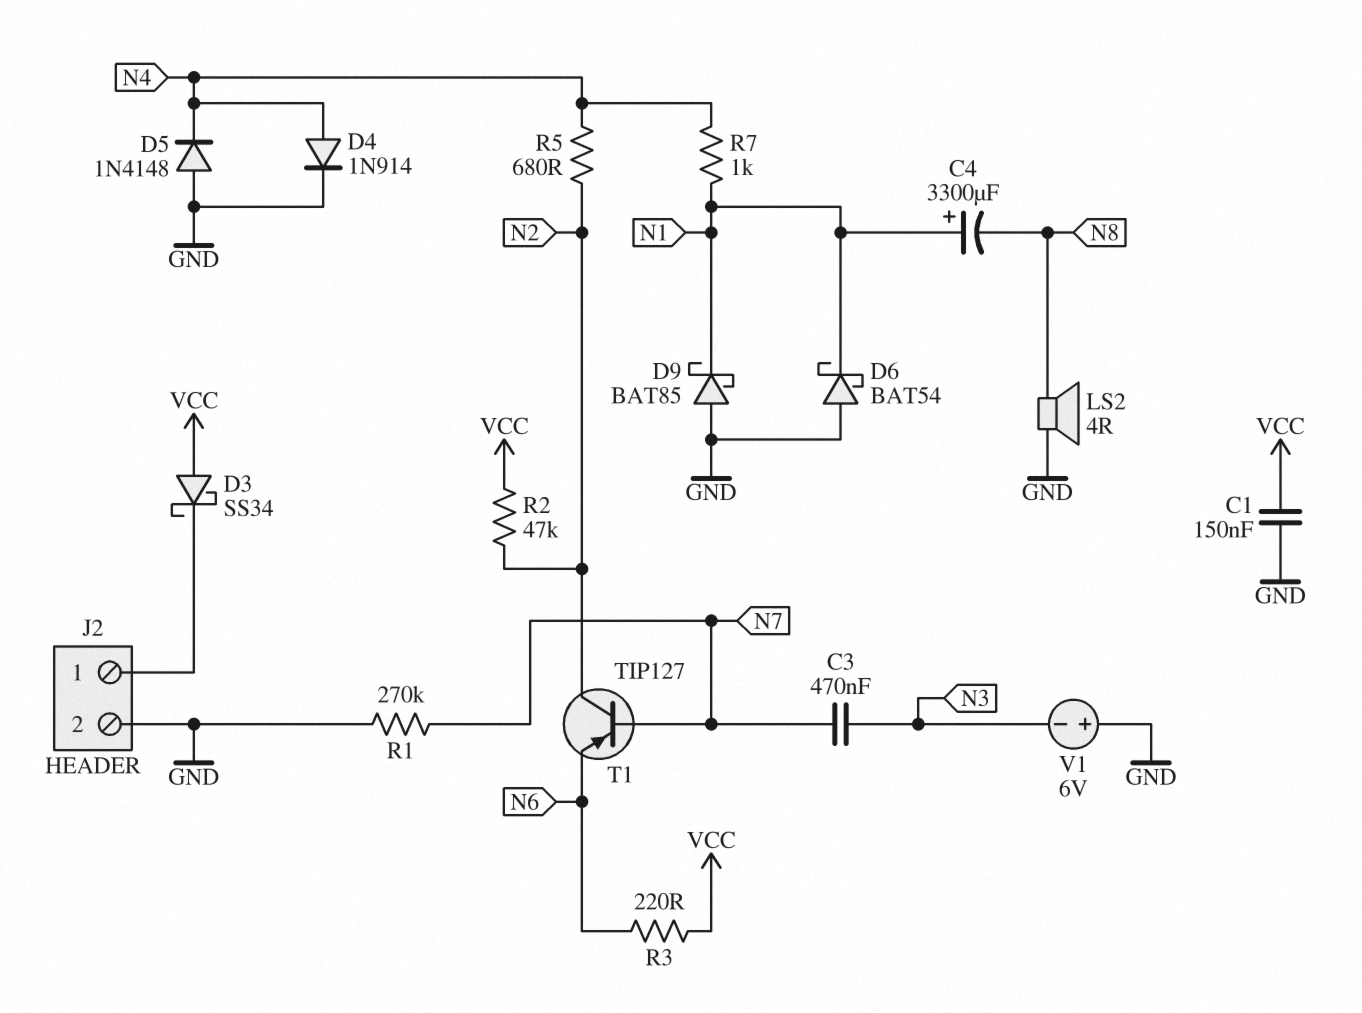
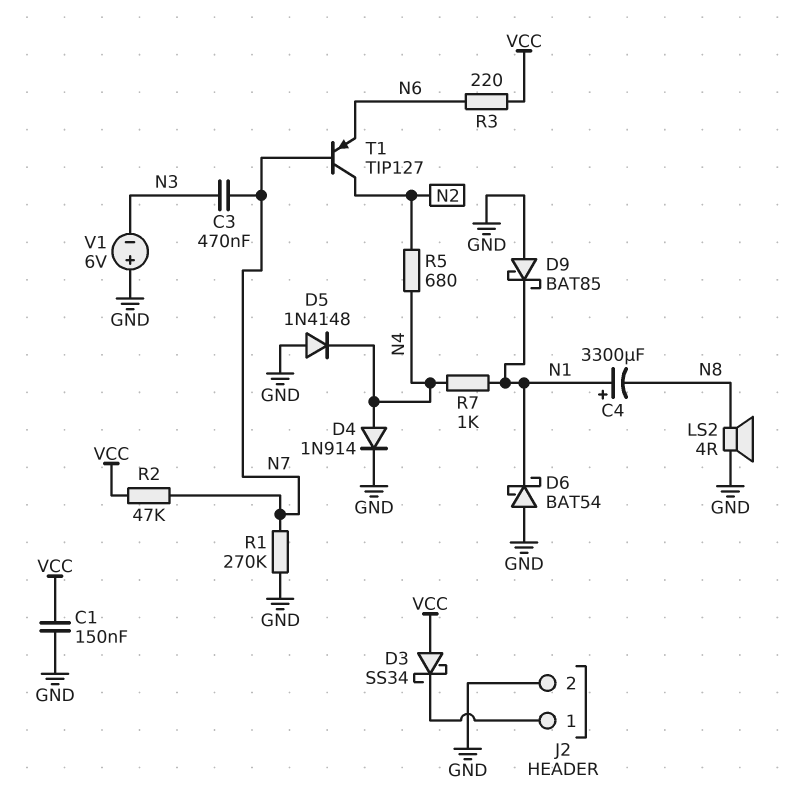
R2: 47k (N2, VCC) -> 47k (N7, VCC)

